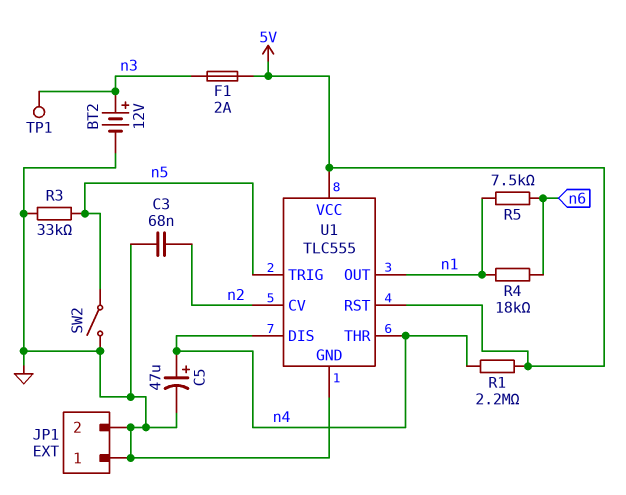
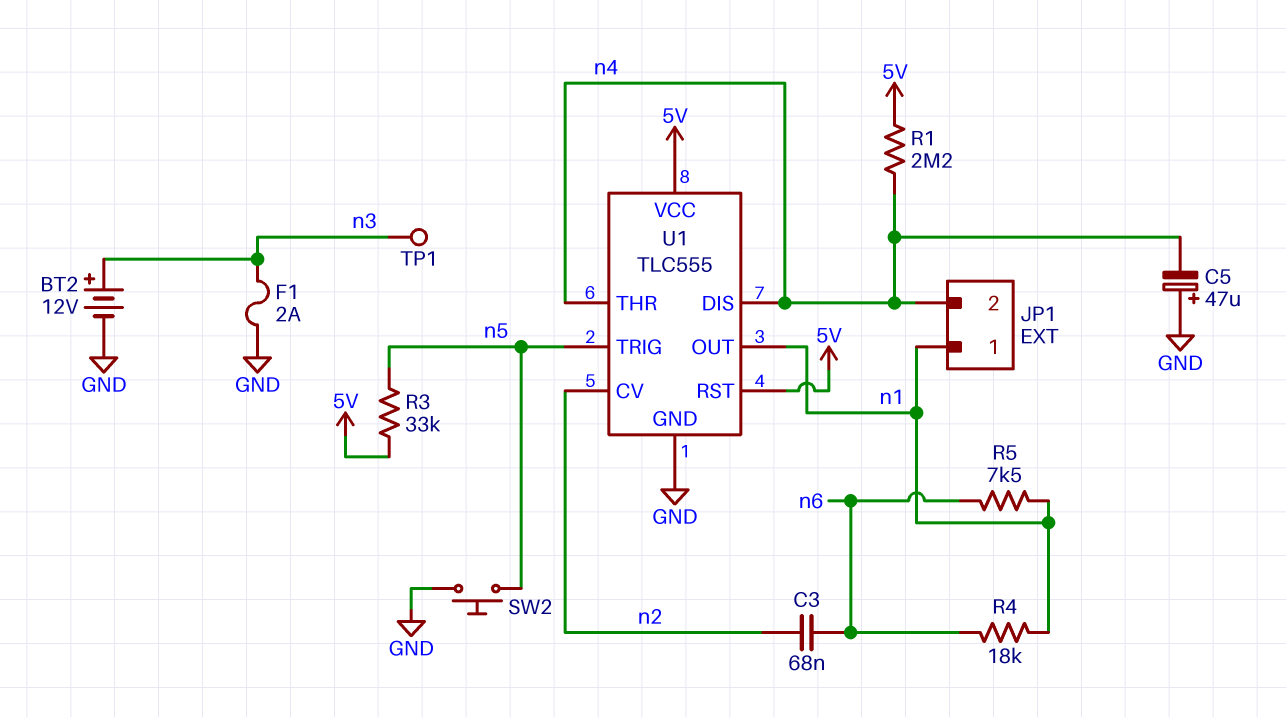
C3: 68nF (GND, n2) -> 68nF (n2, n6)
C5: 47uF (plus n4, minus GND) -> 47uF (plus GND, minus n4)
F1: 2A (5V, n3) -> 2A (GND, n3)
JP1 pin 1: GND -> n1
JP1 pin 2: GND -> n4
R3: 33k (GND, n5) -> 33k (5V, n5)
SW2: switch (GND, n5) -> button (GND, n5)

